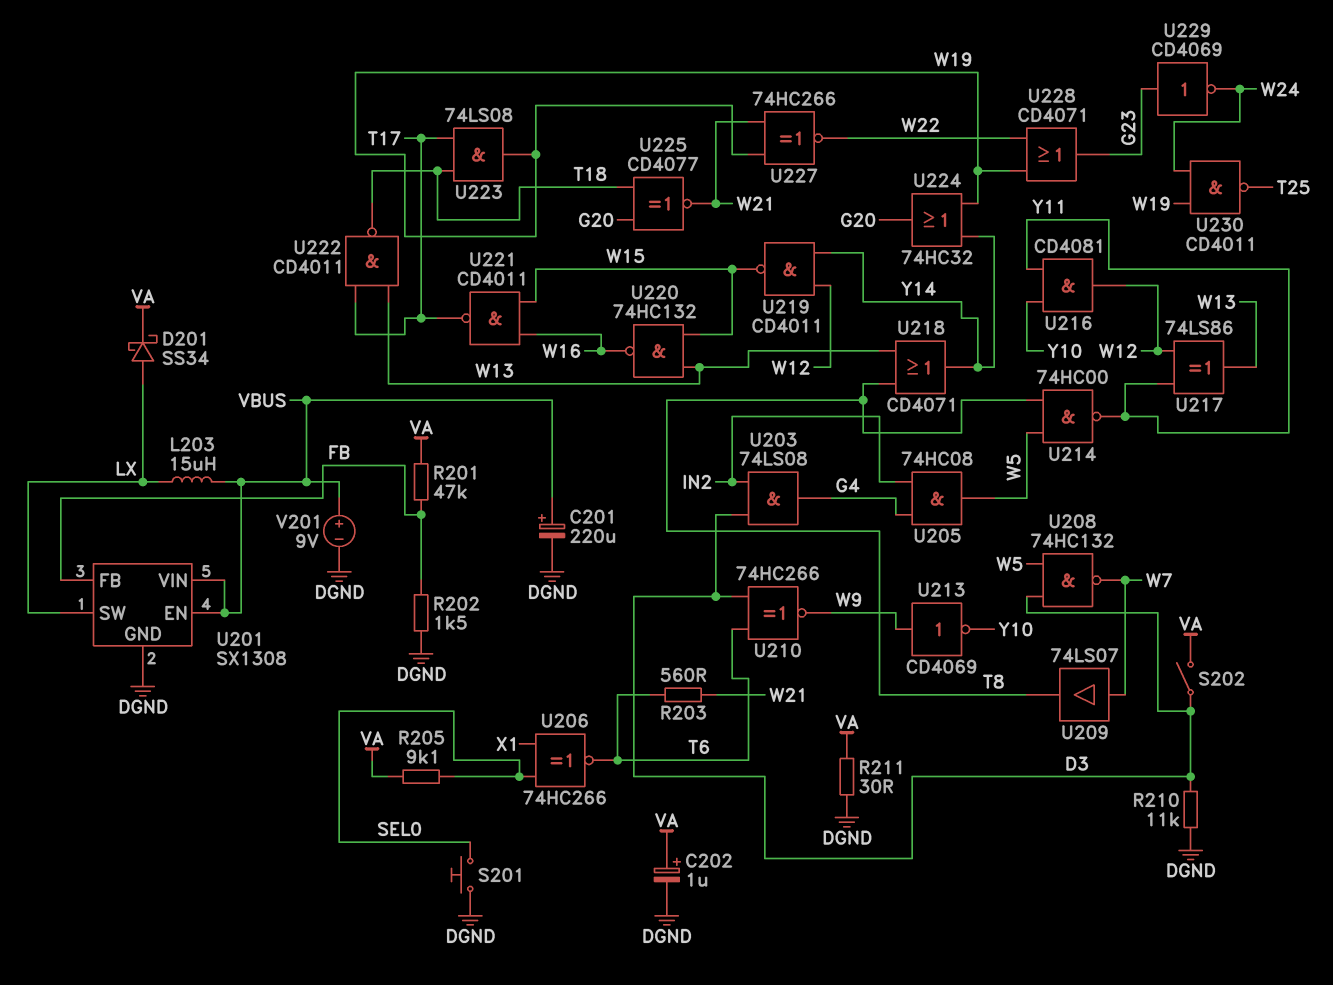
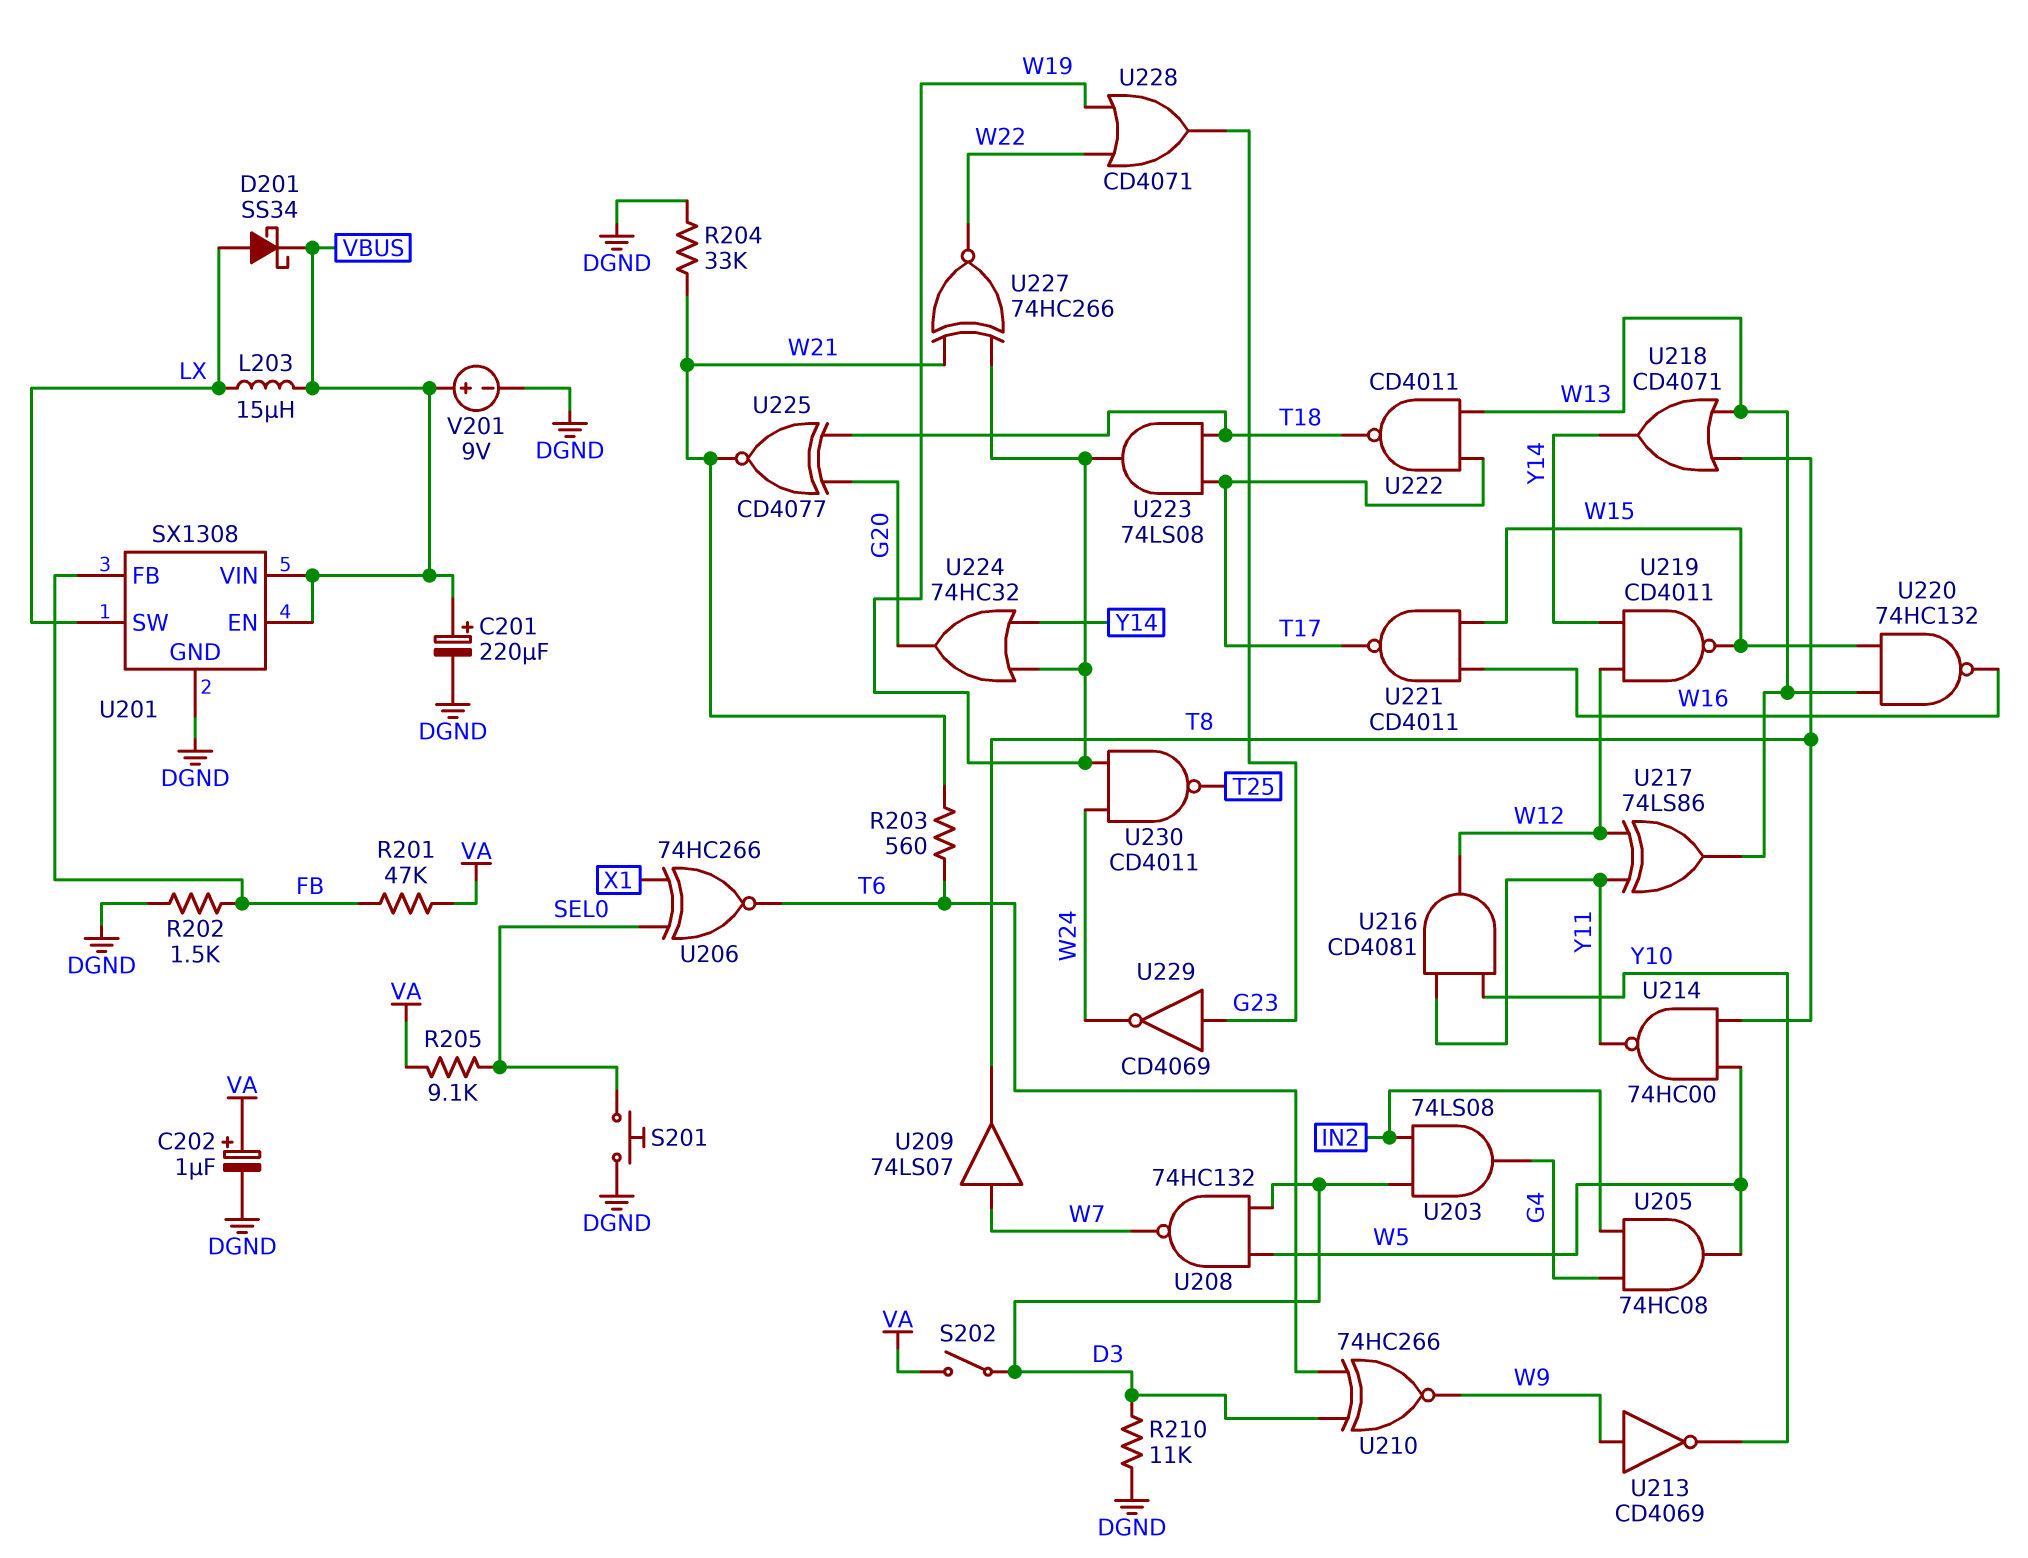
D201: schottky SS34 (A LX, K VA) -> schottky SS34 (A LX, K VBUS)
R204: none -> 33k (DGND, W21)
R211: 30 (DGND, VA) -> none

